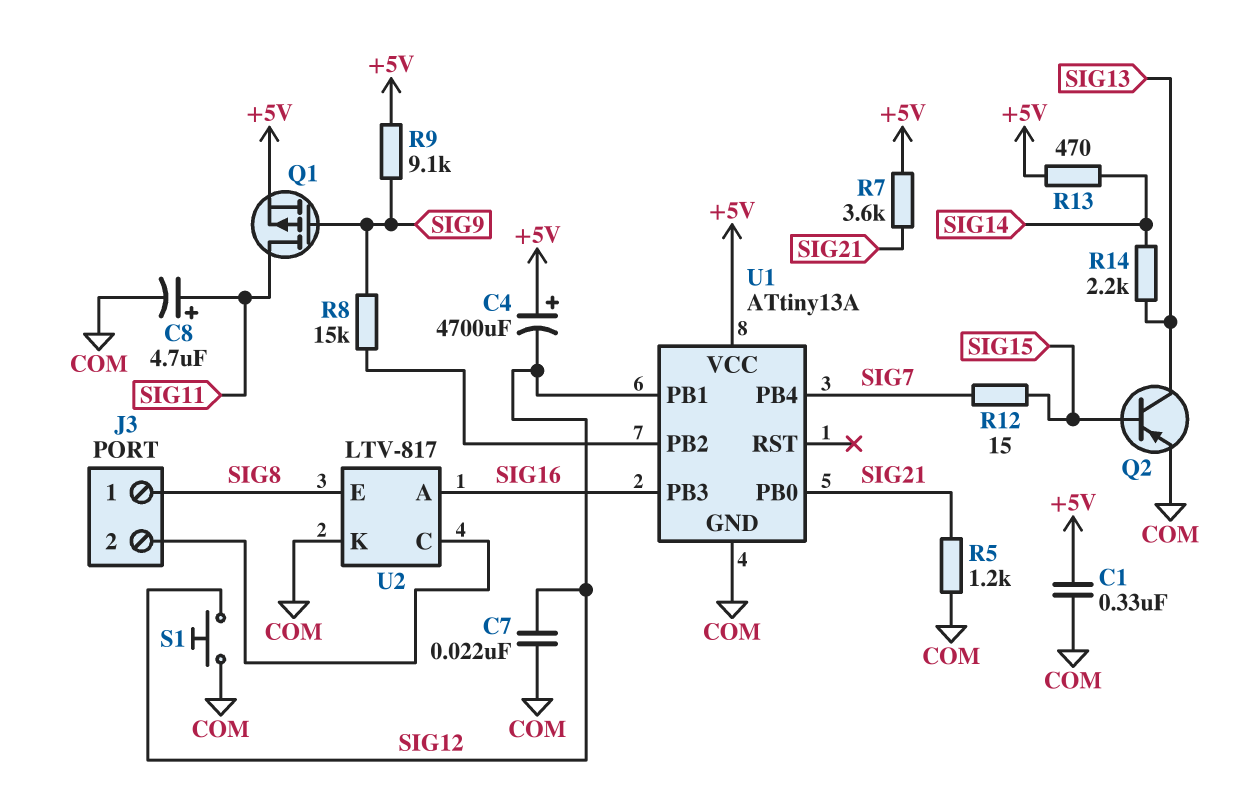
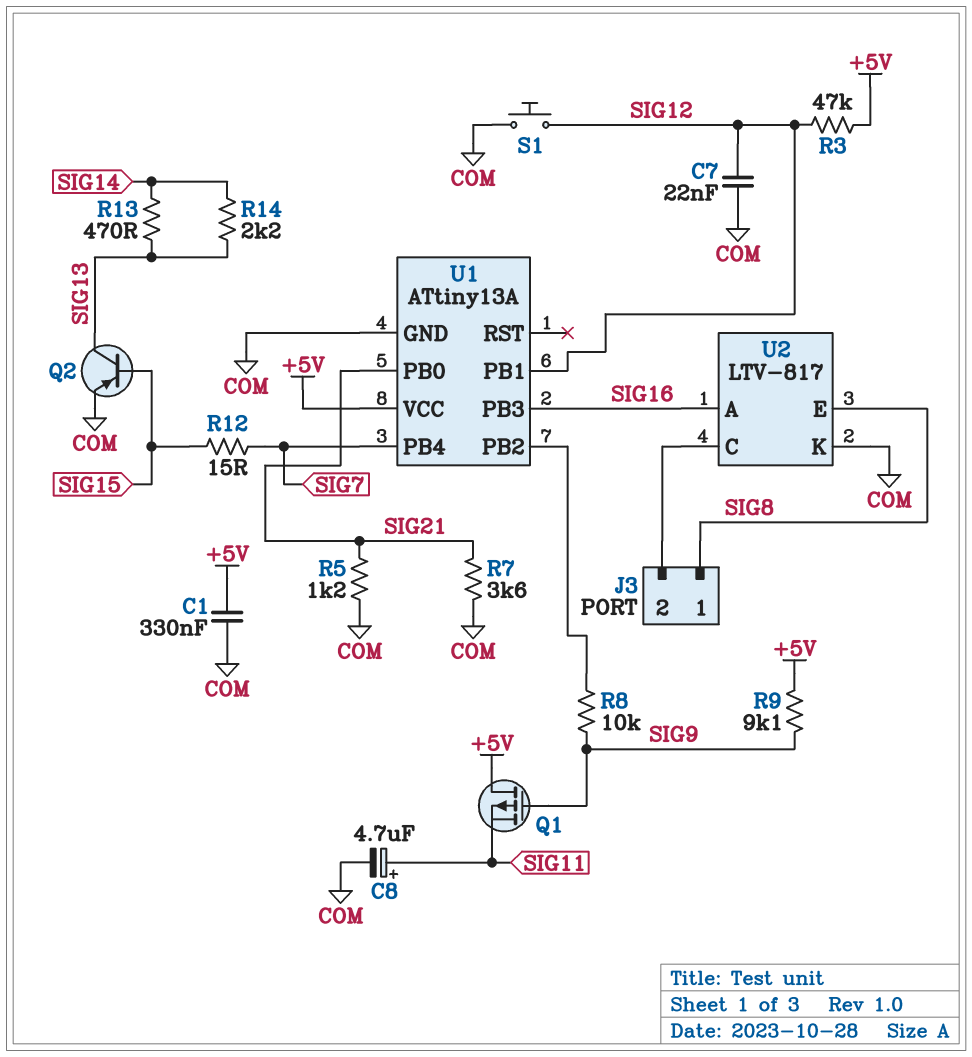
C4: 4700uF (plus +5V, minus SIG12) -> none
Q1: PMOS (G SIG9, D SIG11, S +5V) -> PMOS (G SIG9, D +5V, S SIG11)
R3: none -> 47k (+5V, SIG12)
R7: 3.6k (+5V, SIG21) -> 3.6k (COM, SIG21)
R8: 15k (SIG9, U1/PB2) -> 10k (SIG9, U1/PB2)
R13: 470 (+5V, SIG14) -> 470 (SIG13, SIG14)

